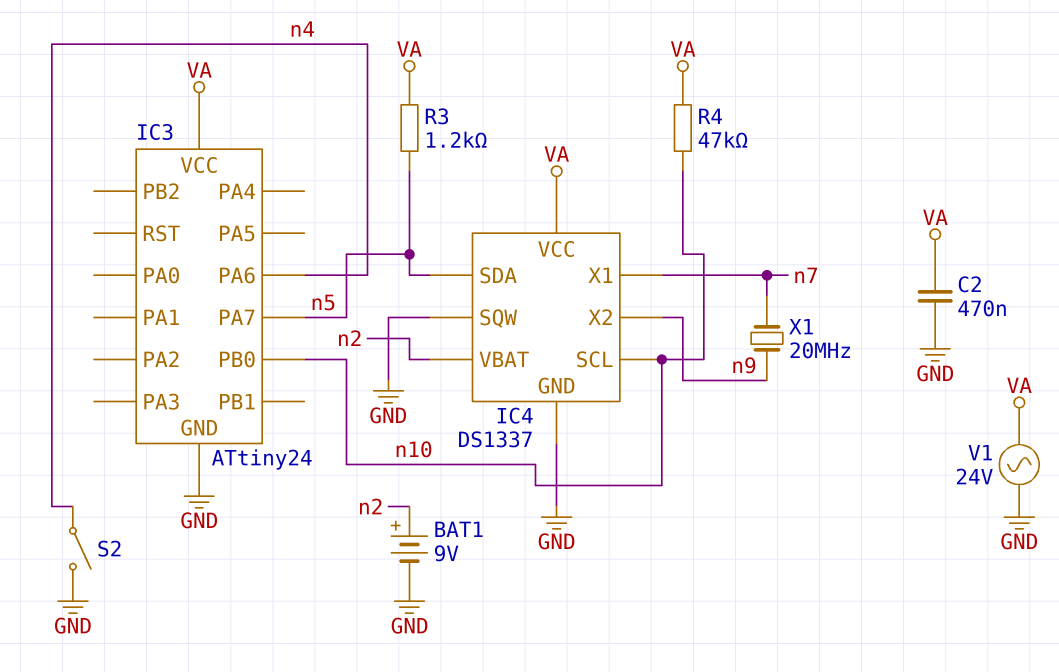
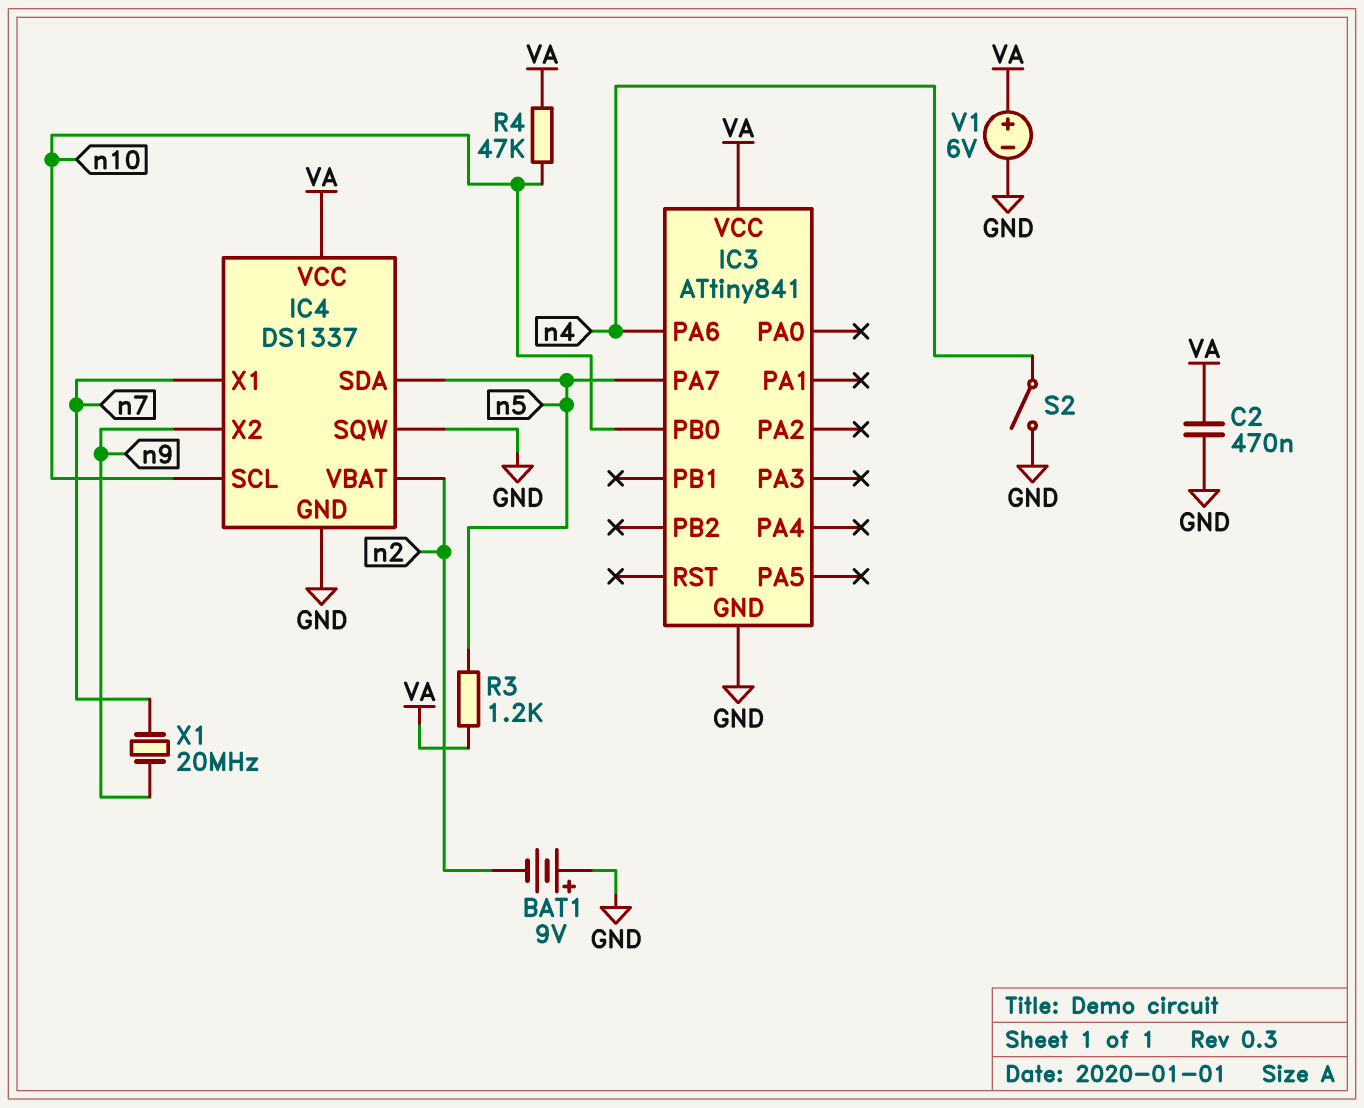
BAT1: 9V (plus n2, minus GND) -> 9V (plus GND, minus n2)
IC3: ATtiny24 -> ATtiny841
V1: AC 24V (GND, VA) -> 6V (plus VA, minus GND)

